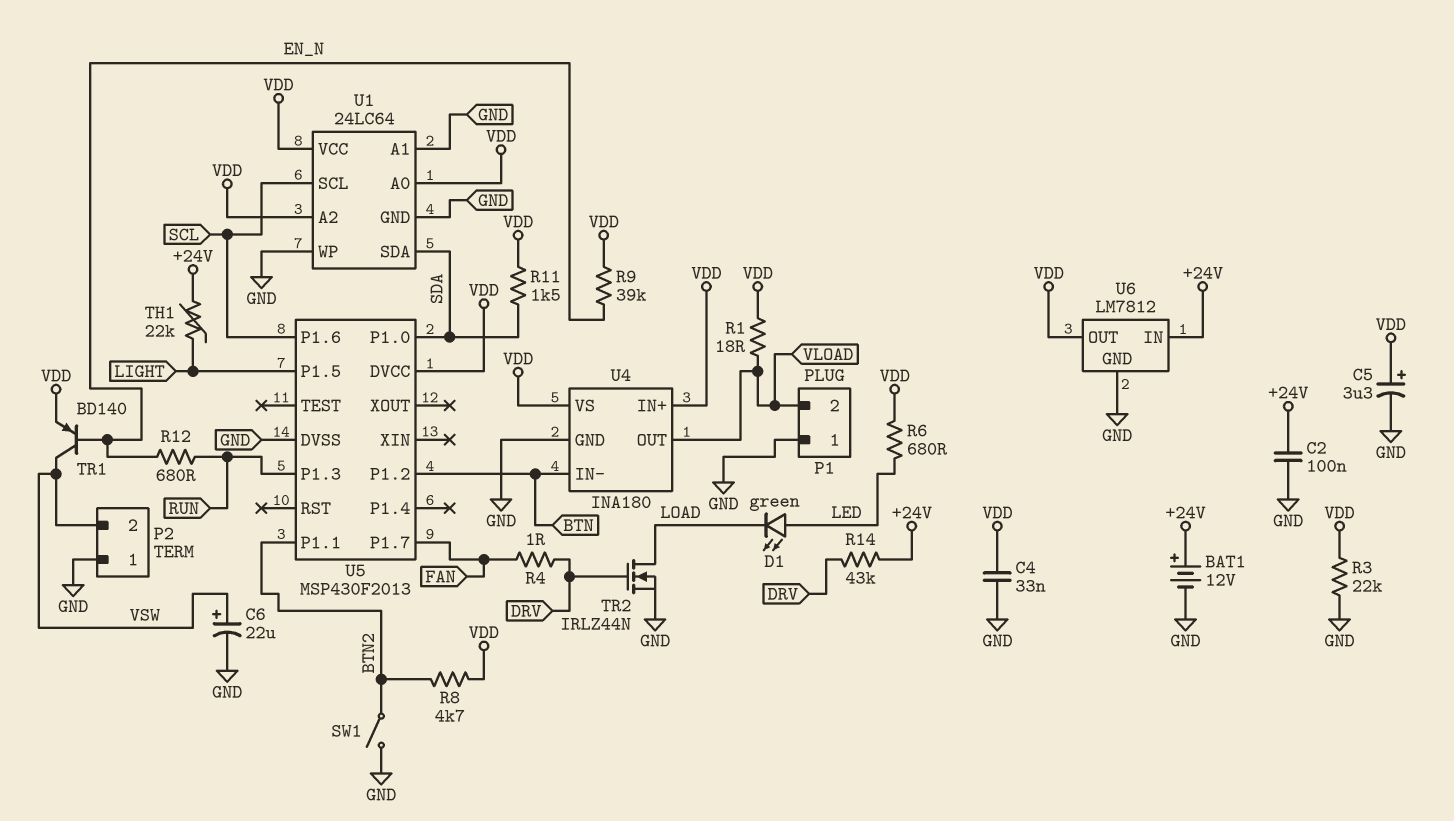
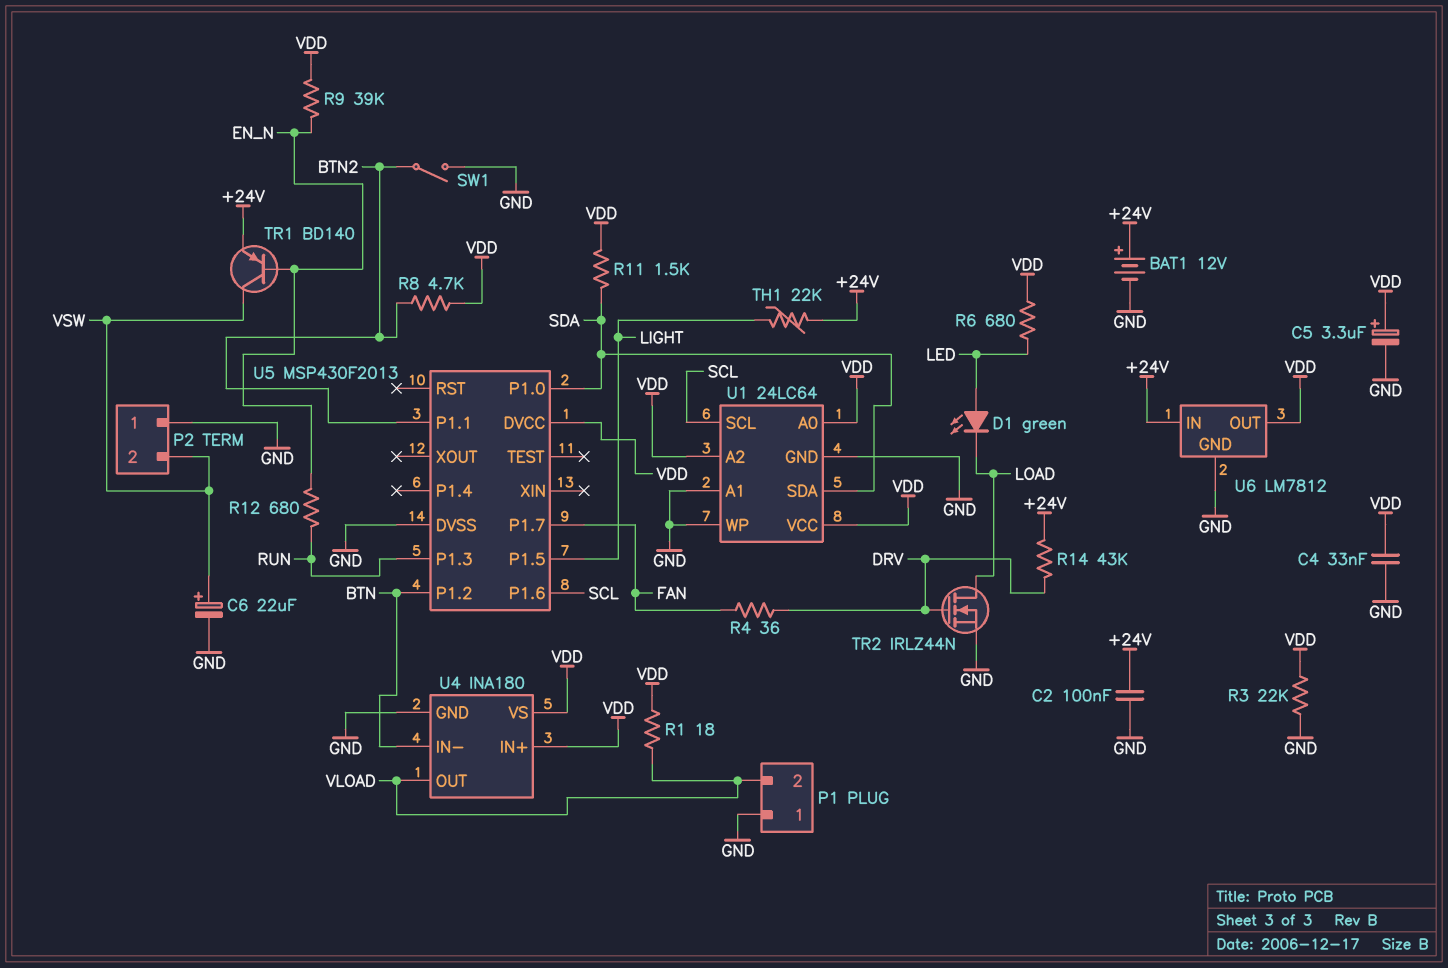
R4: 1 (DRV, FAN) -> 36 (DRV, FAN)
TR1: PNP BD140 (B EN_N, C VSW, E VDD) -> PNP BD140 (B EN_N, C VSW, E +24V)

